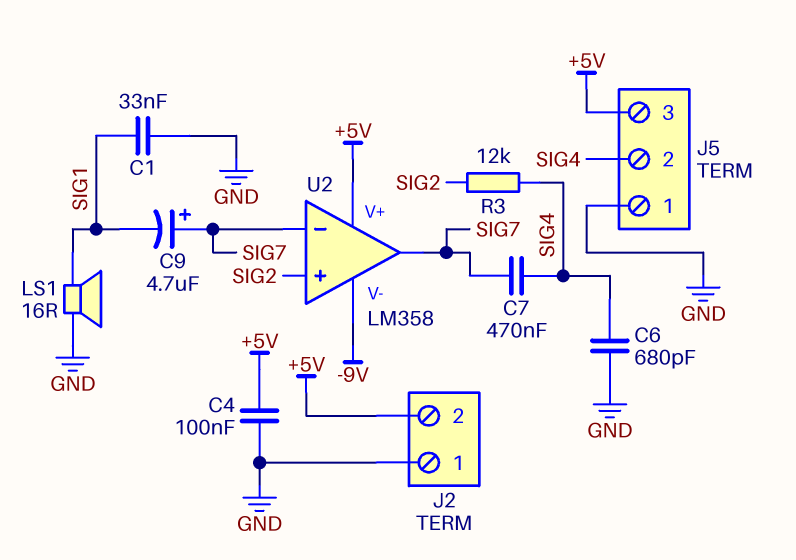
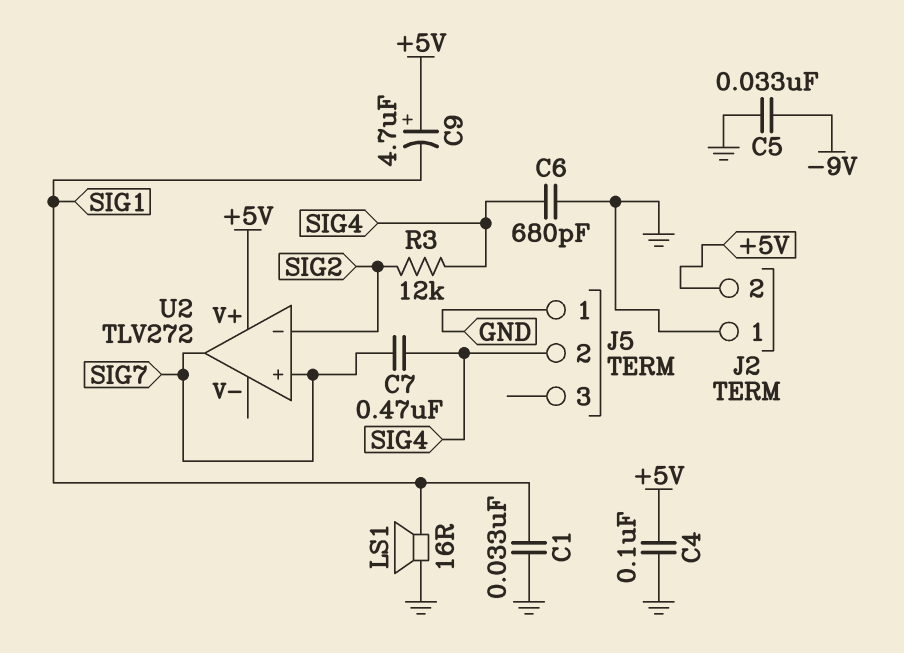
C5: none -> 33nF (-9V, GND)
C9: 4.7uF (plus SIG7, minus SIG1) -> 4.7uF (plus +5V, minus SIG1)
J5 pin 3: +5V -> none
U2: LM358 -> TLV272
U2 pin V-: -9V -> none
U2 pin in+: SIG2 -> SIG7
U2 pin in-: SIG7 -> SIG2

